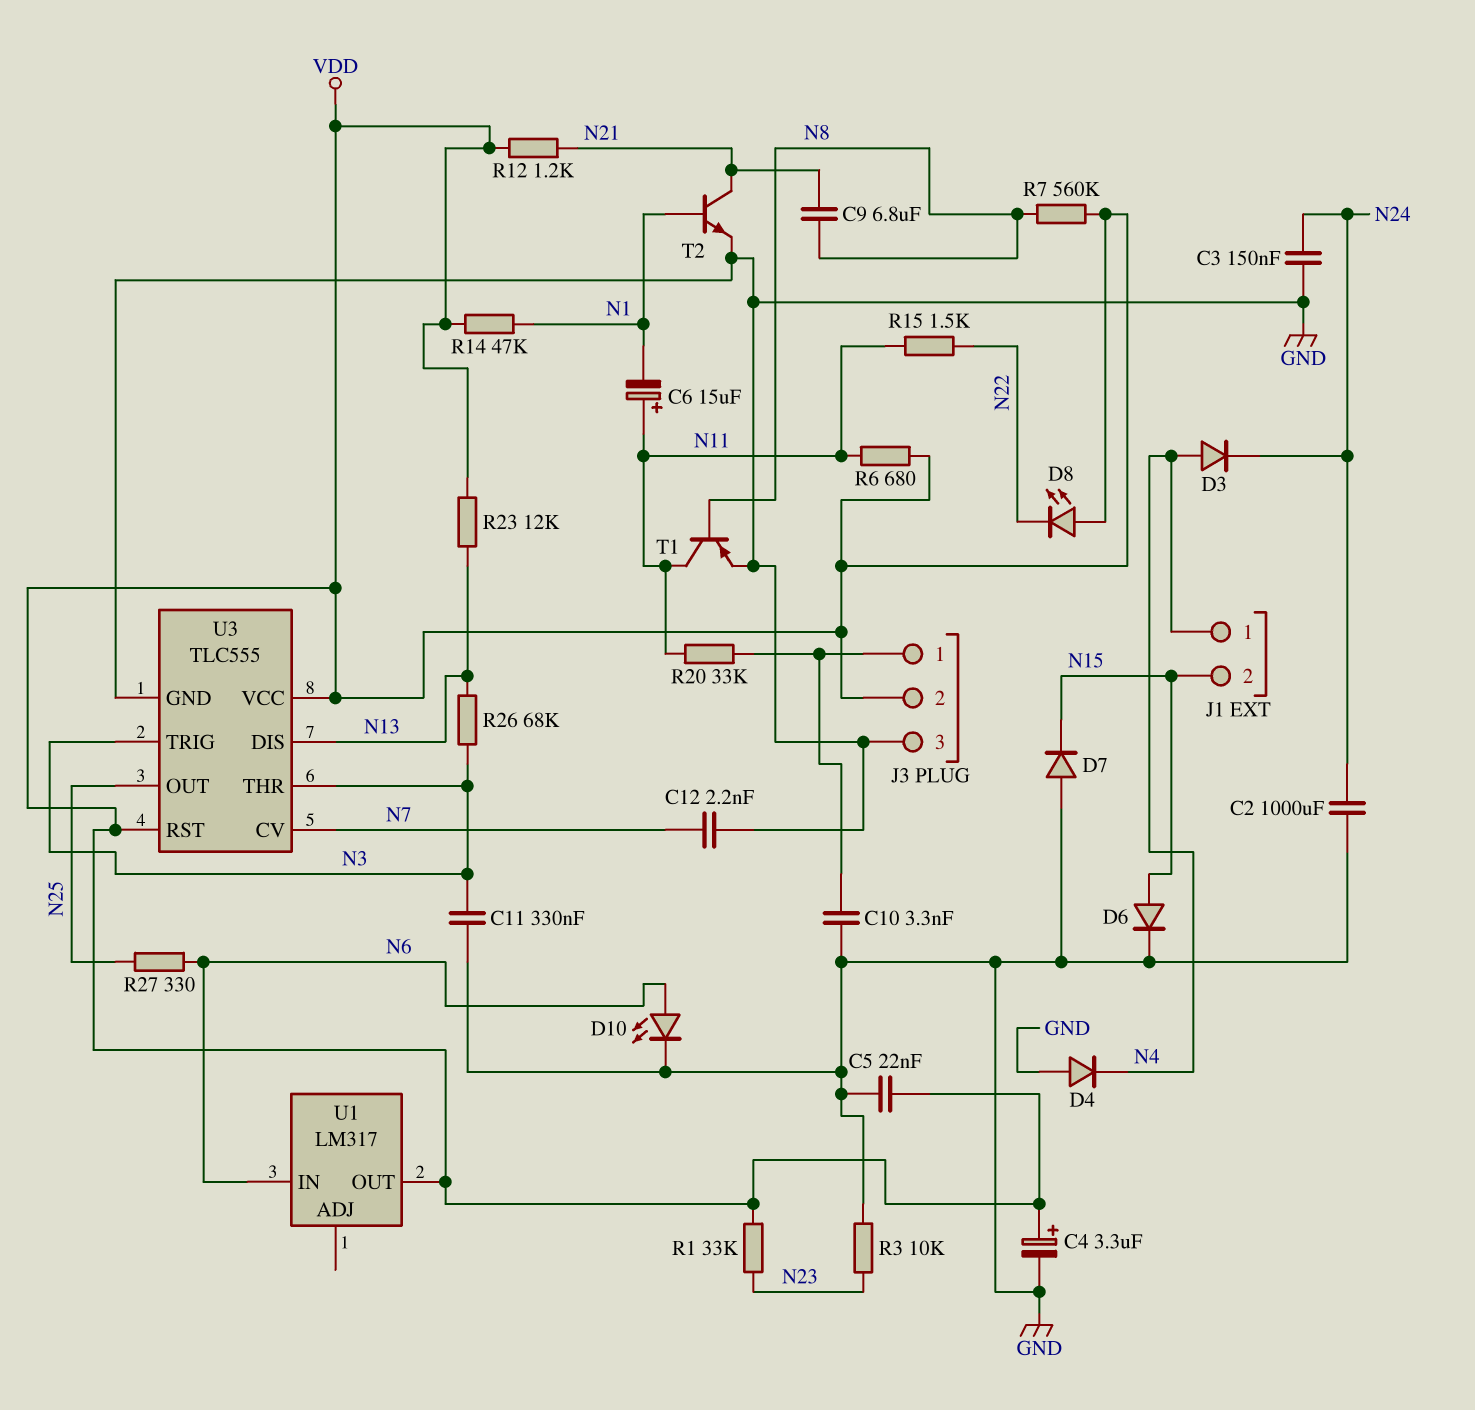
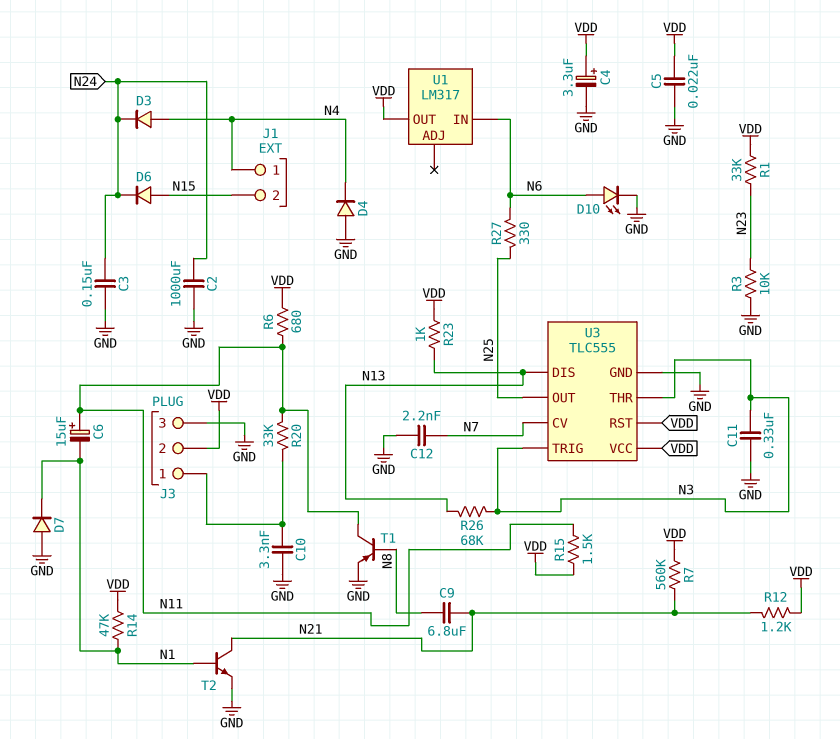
D6: diode (A N15, K GND) -> diode (A N15, K N24)
D7: diode (A GND, K N15) -> diode (A GND, K N1)
D8: LED (A VDD, K N22) -> none
R7: 560k (N8, VDD) -> 560k (N21, VDD)
R15: 1.5k (N11, N22) -> 1.5k (N11, VDD)
R23: 12k (N13, VDD) -> 1k (N13, VDD)

